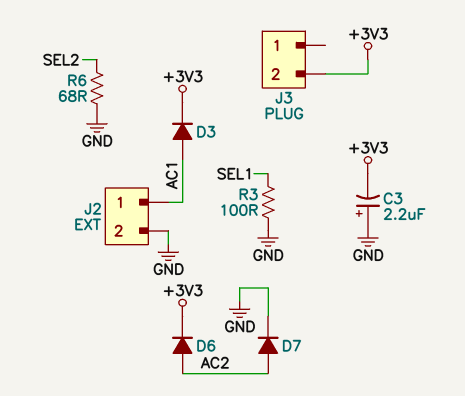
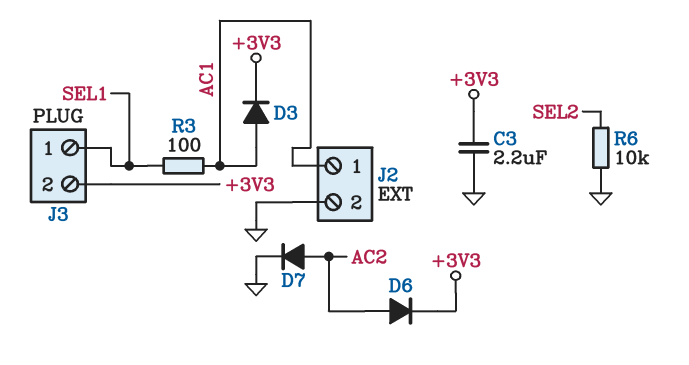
C3: 2.2uF (plus GND, minus +3V3) -> 2.2uF (+3V3, GND)
J3 pin 1: none -> SEL1
R3: 100 (GND, SEL1) -> 100 (AC1, SEL1)
R6: 68 (GND, SEL2) -> 10k (GND, SEL2)

